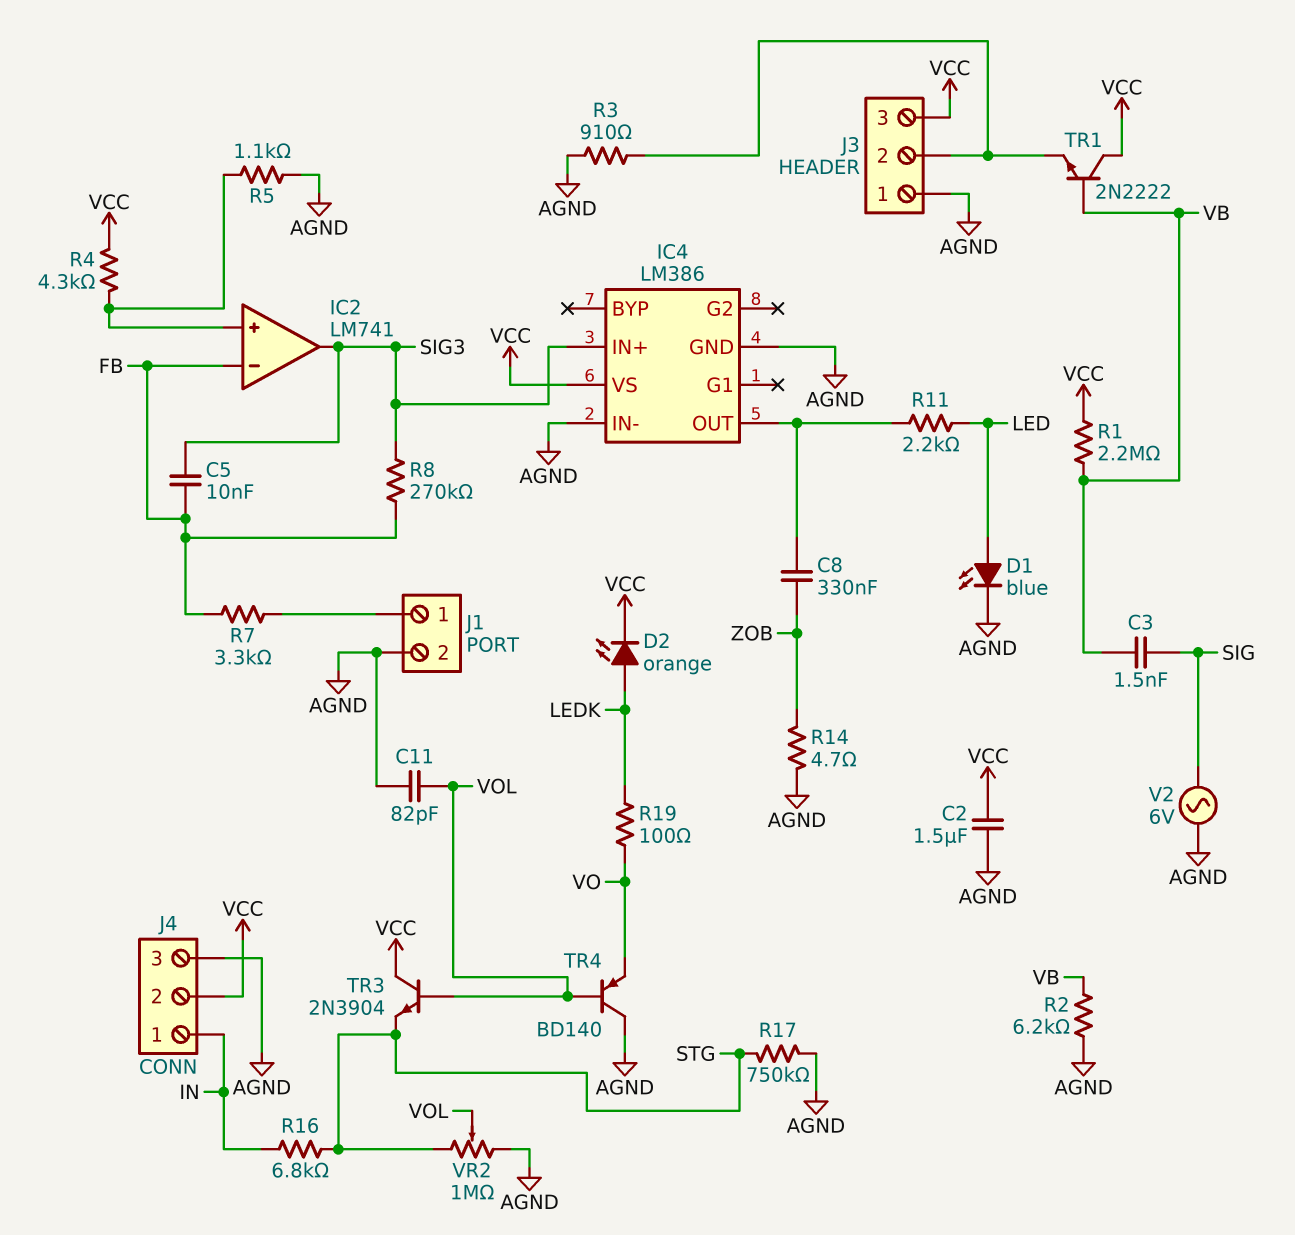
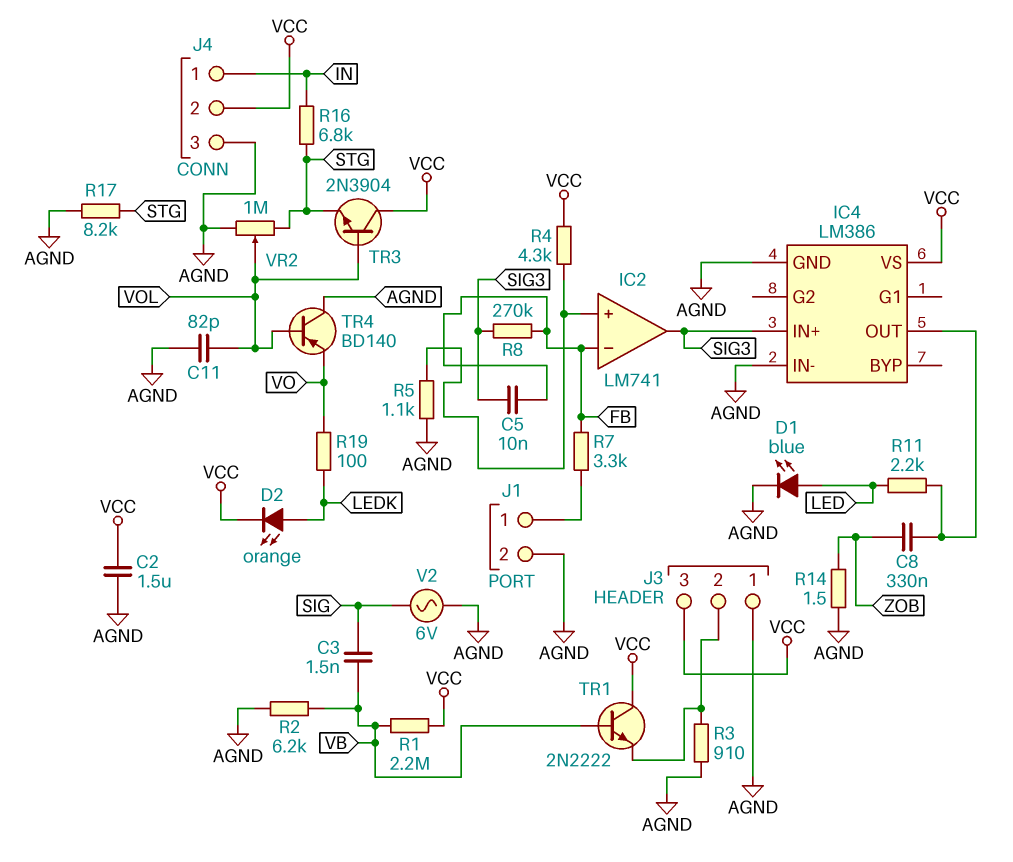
R14: 4.7 (AGND, ZOB) -> 1.5 (AGND, ZOB)
R17: 750k (AGND, STG) -> 8.2k (AGND, STG)

